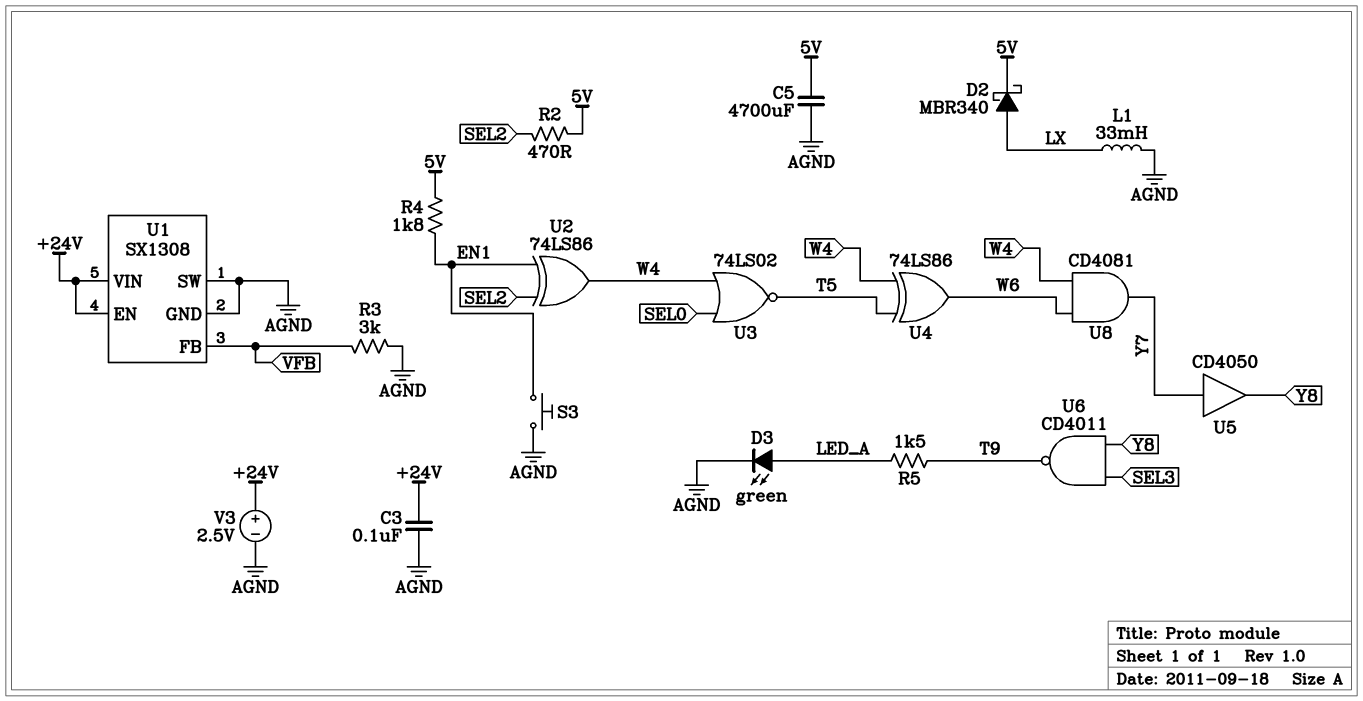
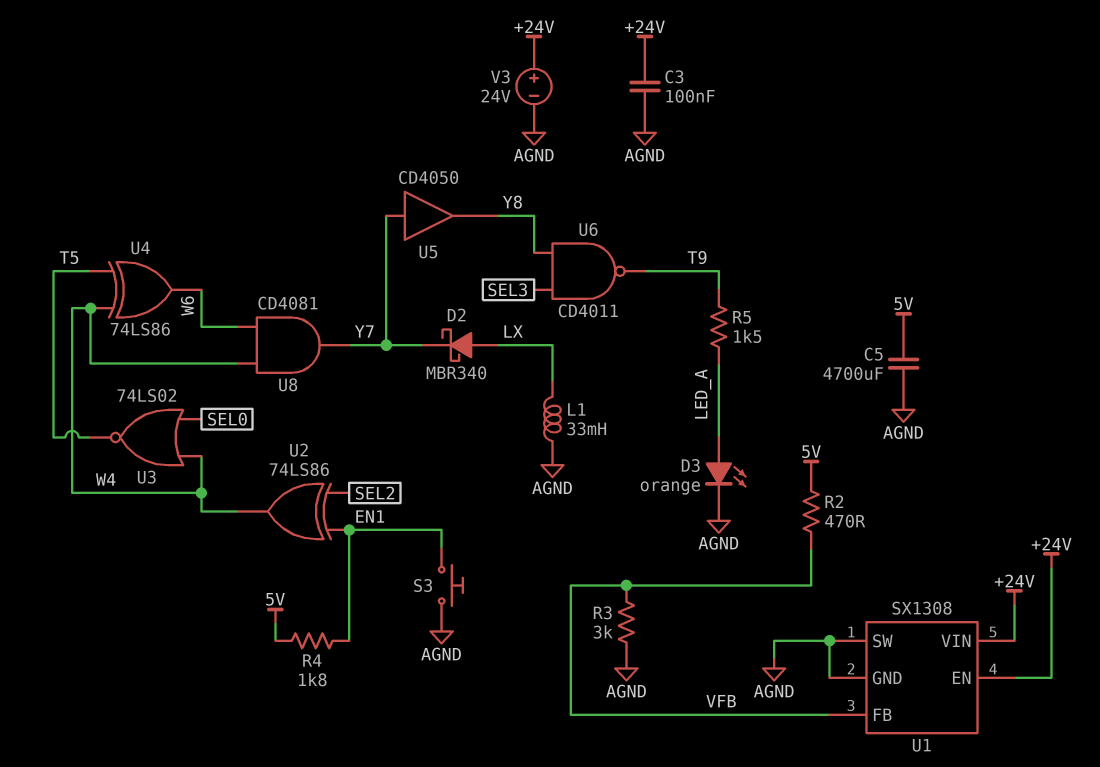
D2: schottky MBR340 (A LX, K 5V) -> schottky MBR340 (A LX, K Y7)
D3: LED green (A LED_A, K AGND) -> LED orange (A LED_A, K AGND)
R2: 470 (5V, SEL2) -> 470 (5V, VFB)
V3: 2.5V (plus +24V, minus AGND) -> 24V (plus +24V, minus AGND)

